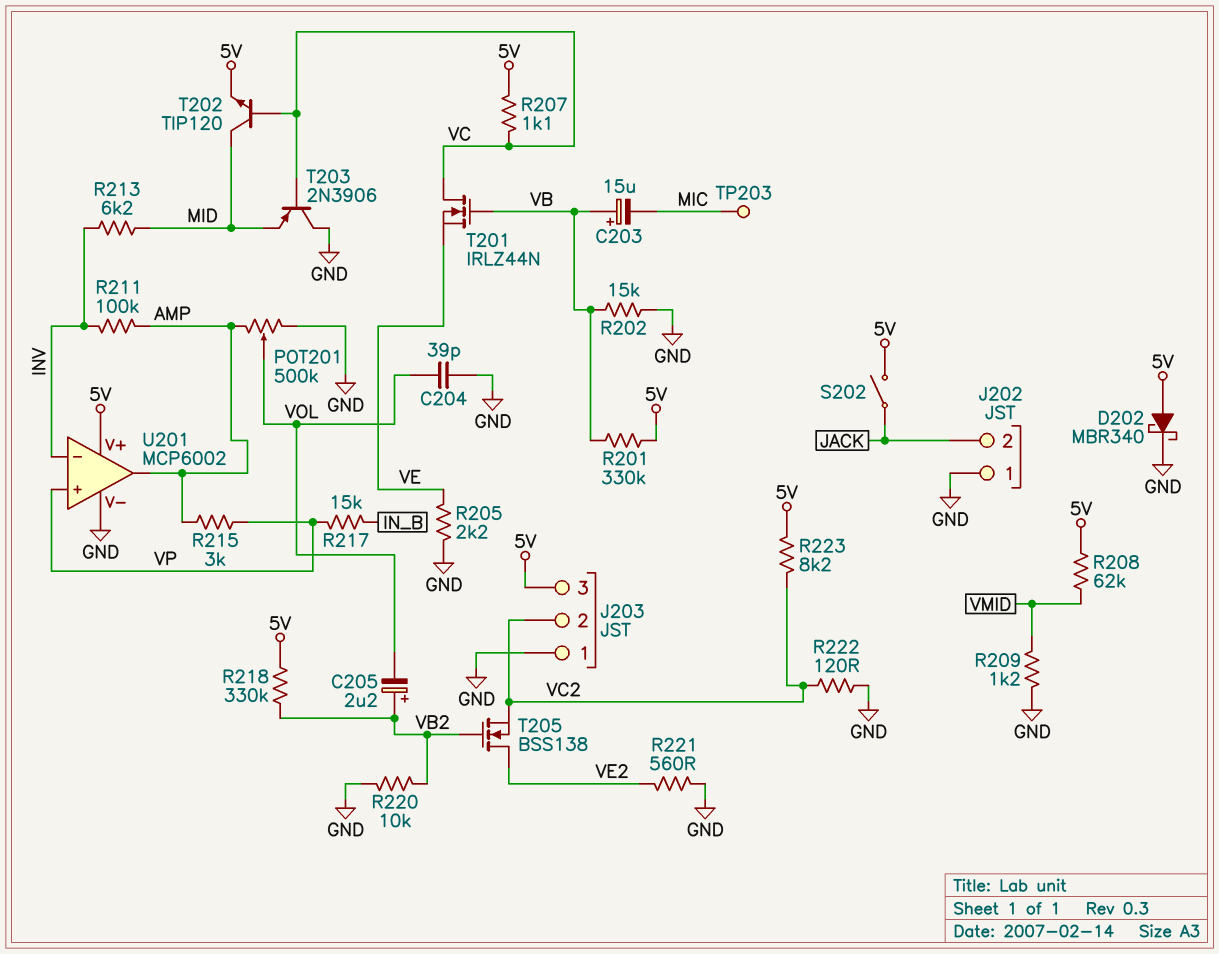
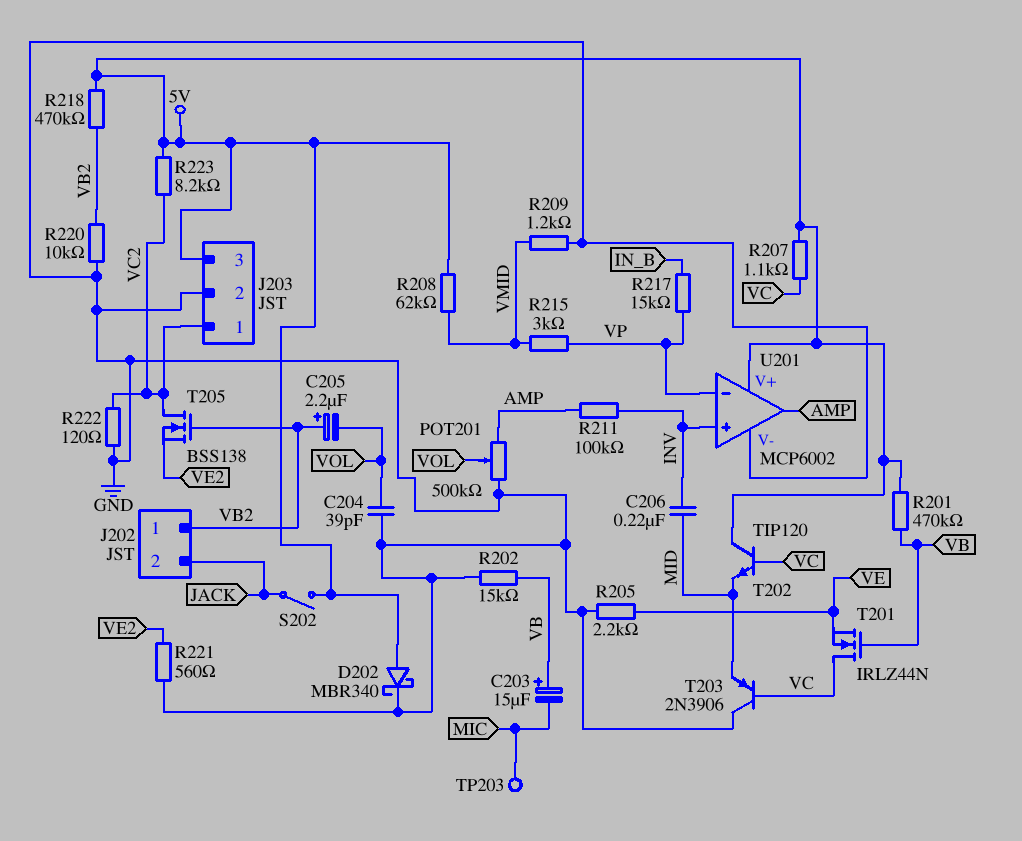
C206: none -> 220nF (INV, MID)
J202 pin 1: GND -> VB2
J203 pin 1: GND -> VC2
J203 pin 2: VC2 -> GND
R201: 330k (5V, VB) -> 470k (5V, VB)
R213: 6.2k (INV, MID) -> none
R215: 3k (AMP, VP) -> 3k (VMID, VP)
R218: 330k (5V, VB2) -> 470k (5V, VB2)
T202: NPN TIP120 (B VC, C MID, E 5V) -> NPN TIP120 (B VC, C 5V, E MID)
T205: NMOS BSS138 (G VB2, D VE2, S VC2) -> NMOS BSS138 (G VB2, D VC2, S VE2)
U201 pin in+: VP -> INV
U201 pin in-: INV -> VP

